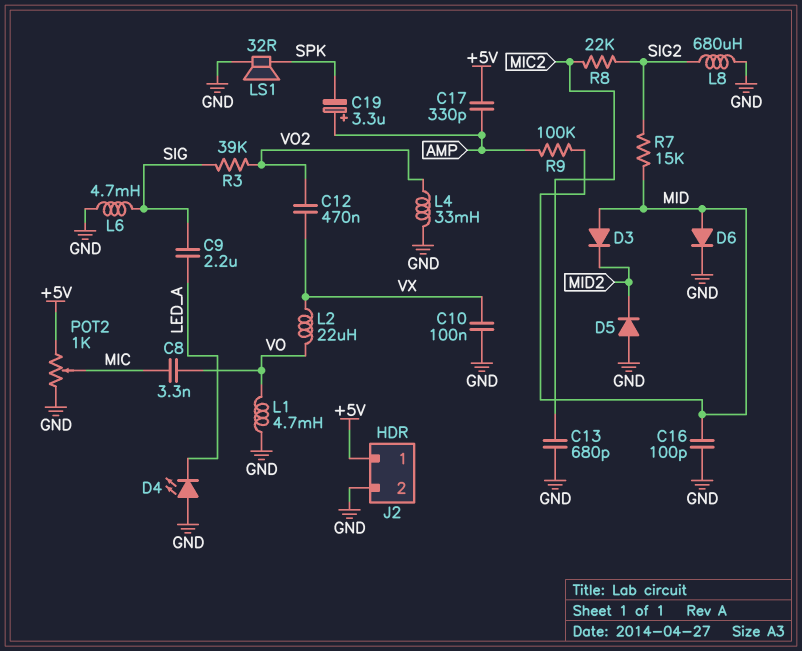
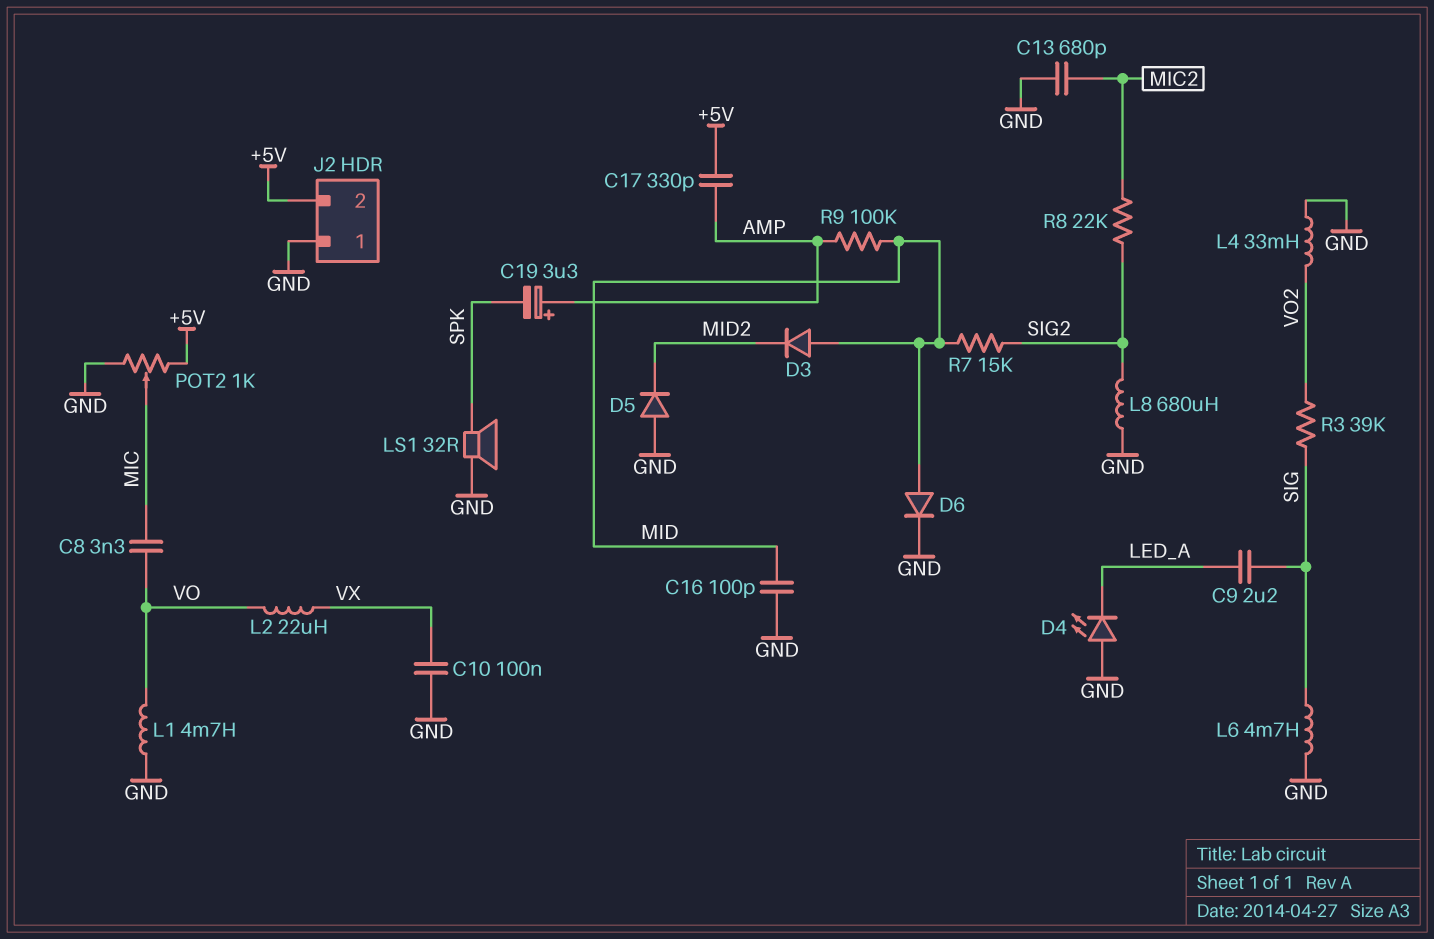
C12: 470nF (VO2, VX) -> none
J2 pin 1: +5V -> GND
J2 pin 2: GND -> +5V

